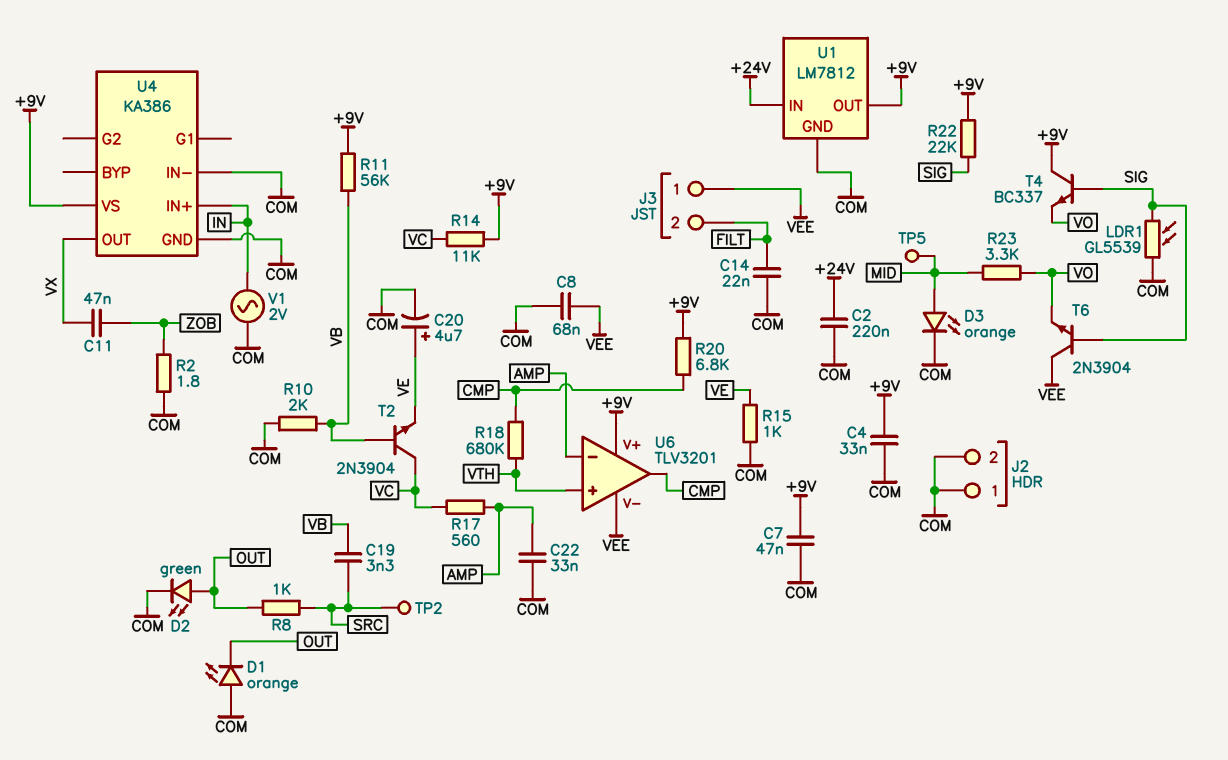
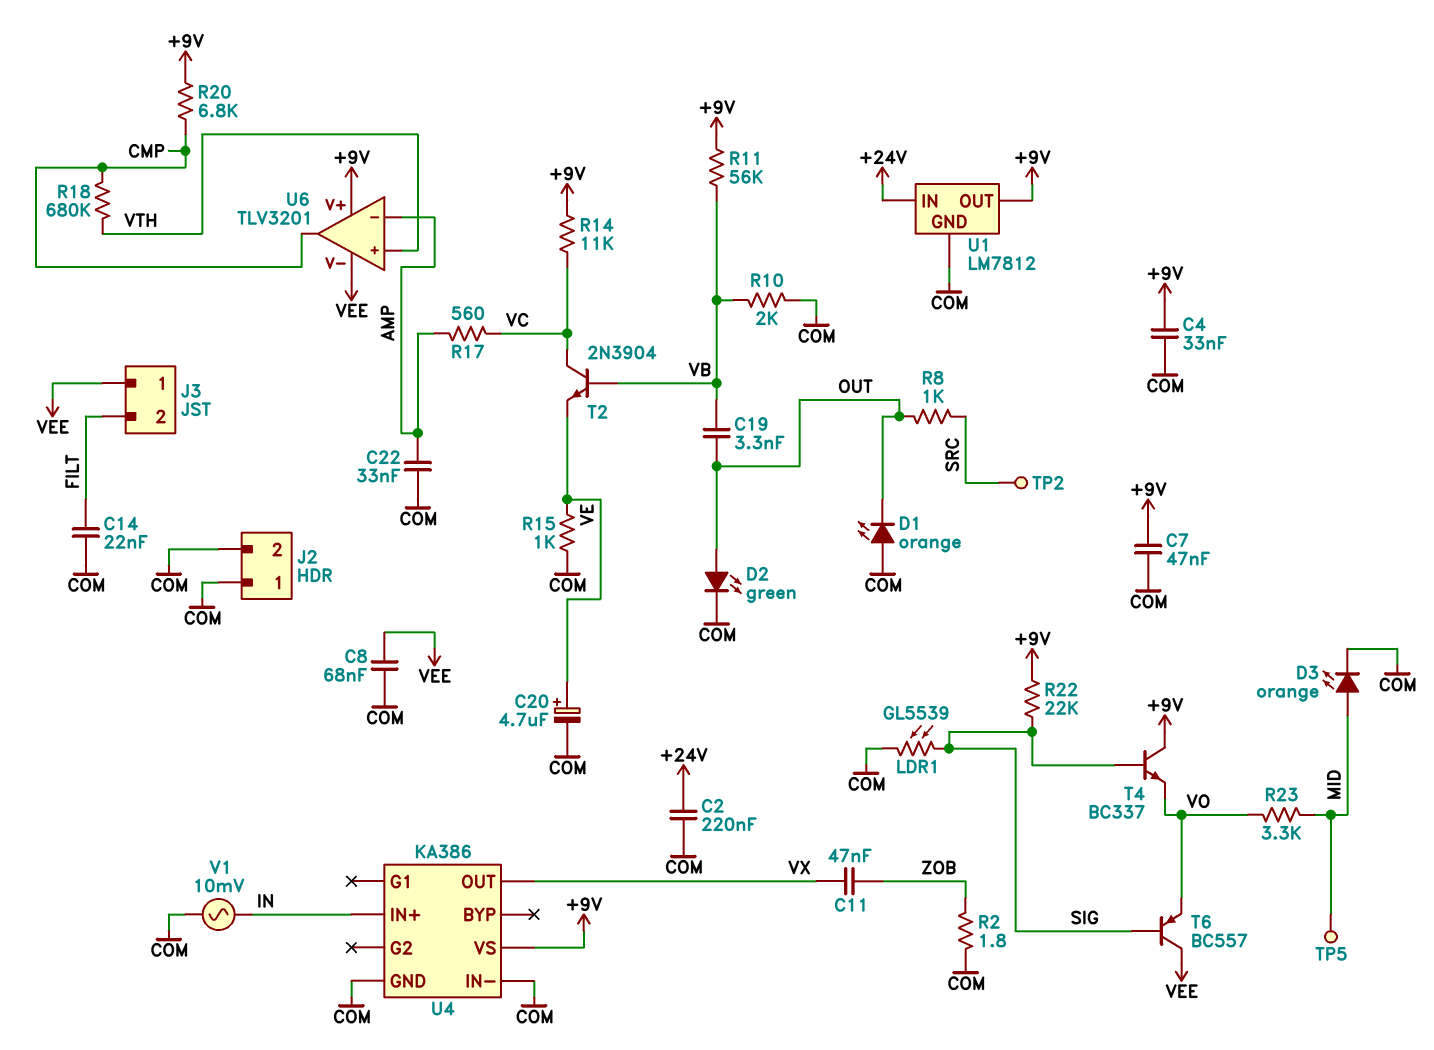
C19: 3.3nF (SRC, VB) -> 3.3nF (OUT, VB)
T6: NPN 2N3904 (B SIG, C VEE, E VO) -> PNP BC557 (B SIG, C VEE, E VO)
V1: AC 2V (COM, IN) -> AC 10mV (COM, IN)

